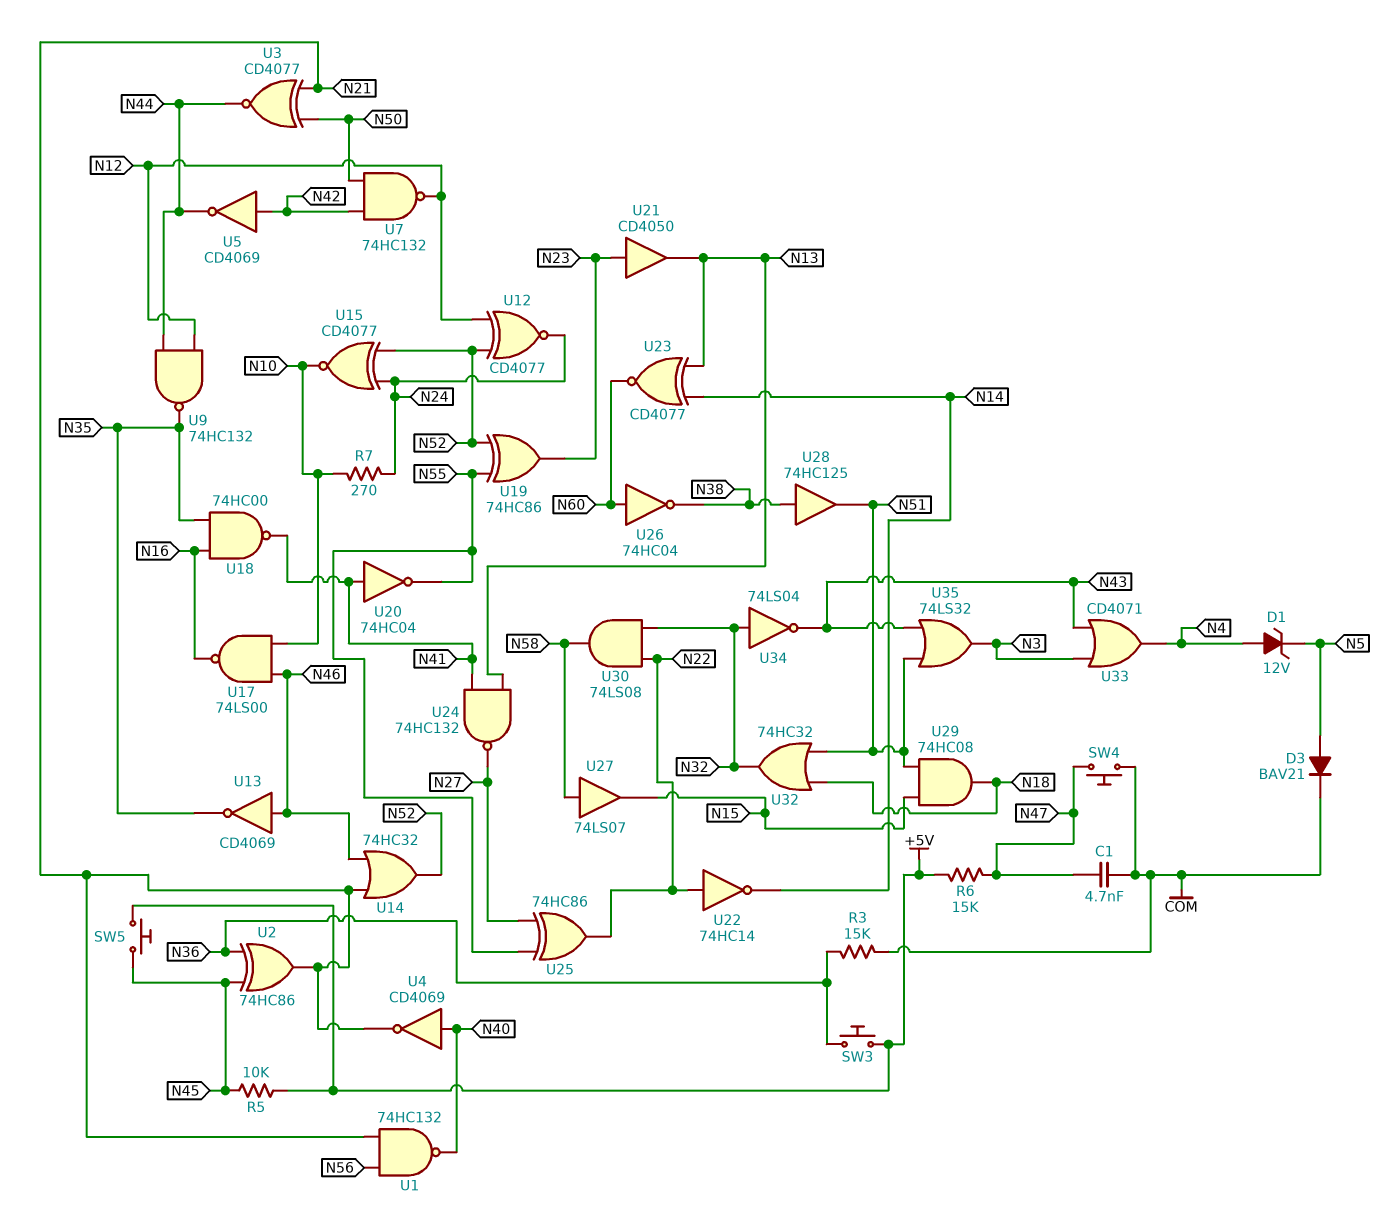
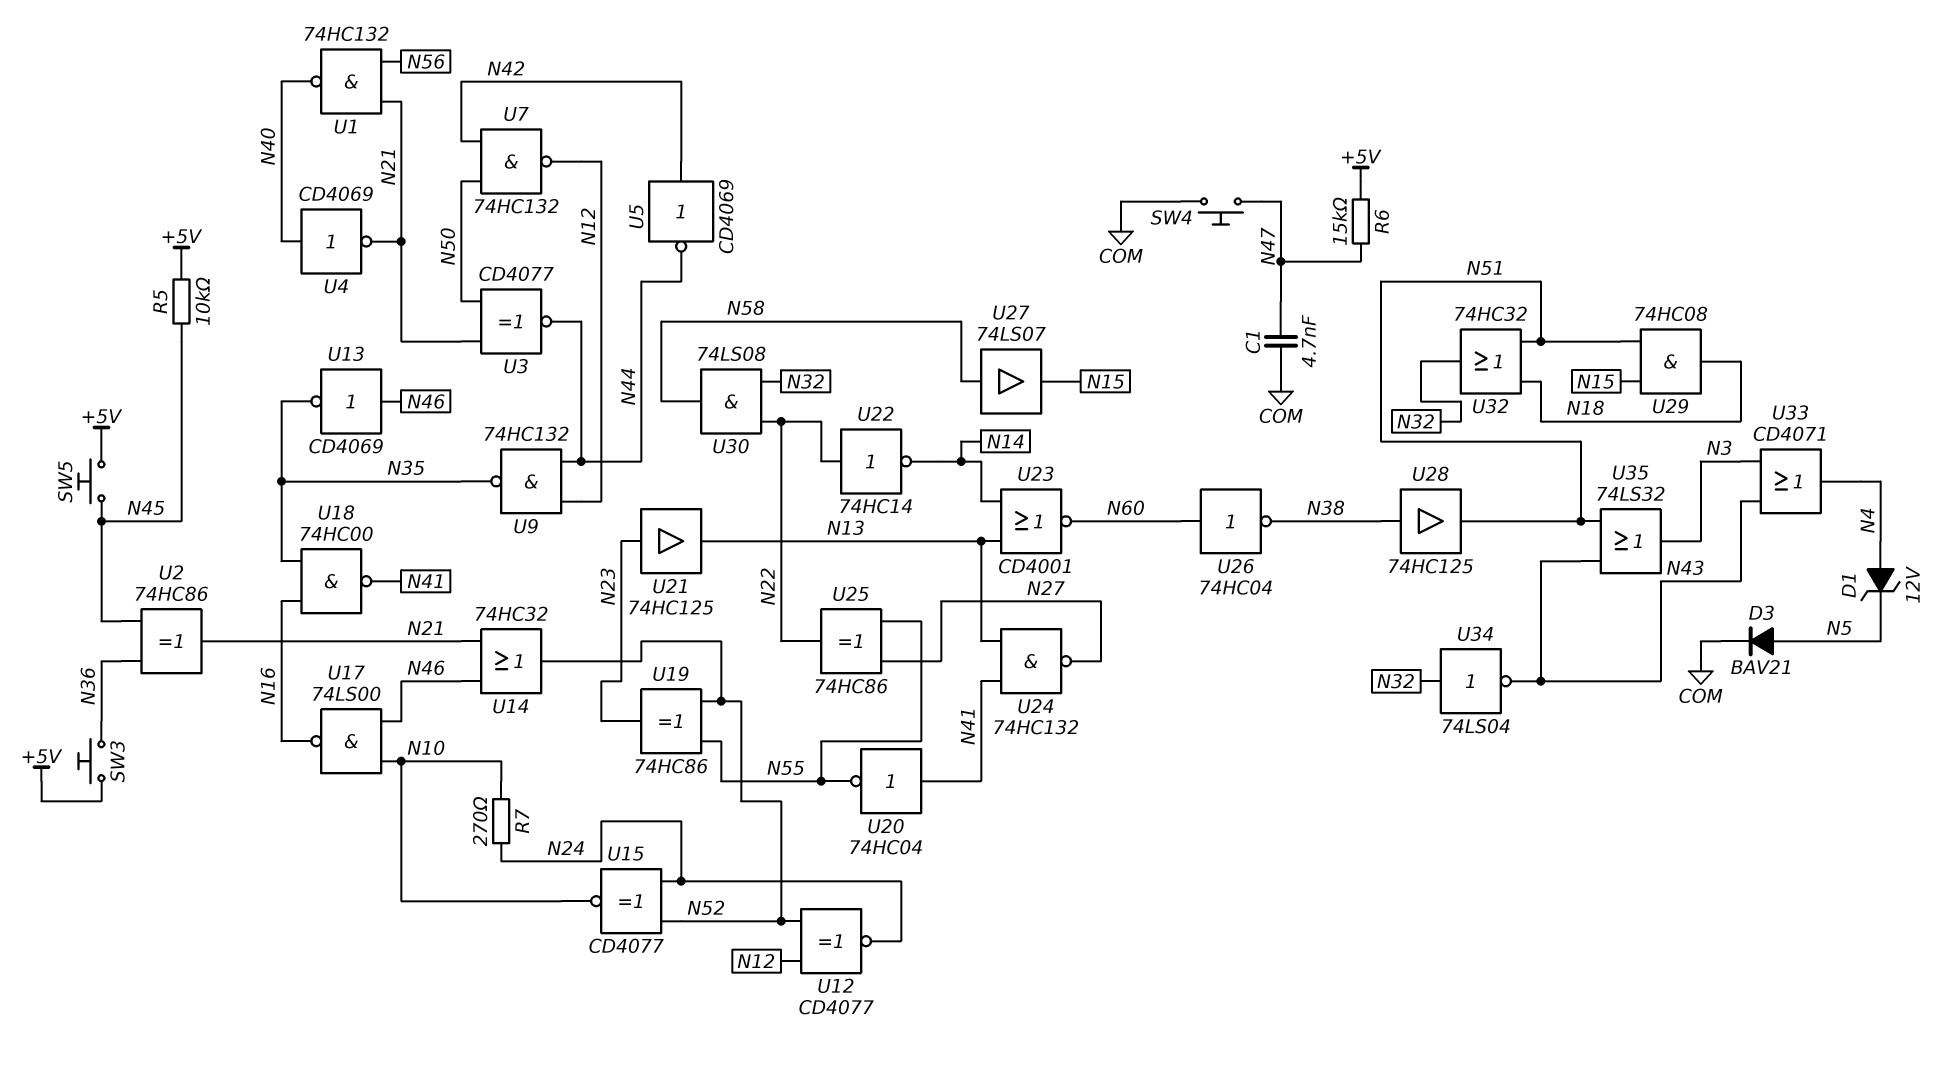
R3: 15k (COM, N36) -> none
U21: buffer CD4050 (in N23, out N13) -> buffer 74HC125 (in N23, out N13)
U23: XNOR CD4077 (in N13, in N14, out N60) -> NOR CD4001 (in N13, in N14, out N60)

